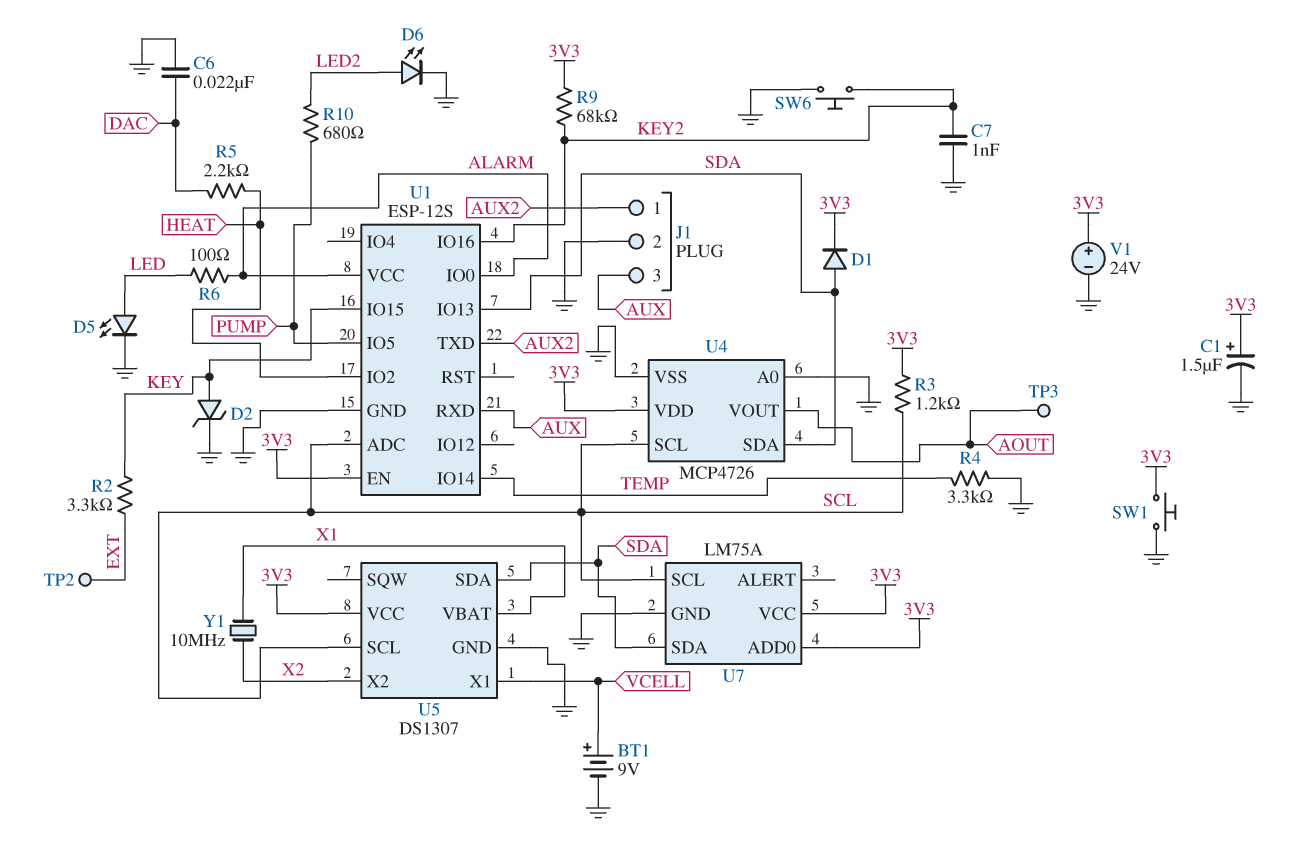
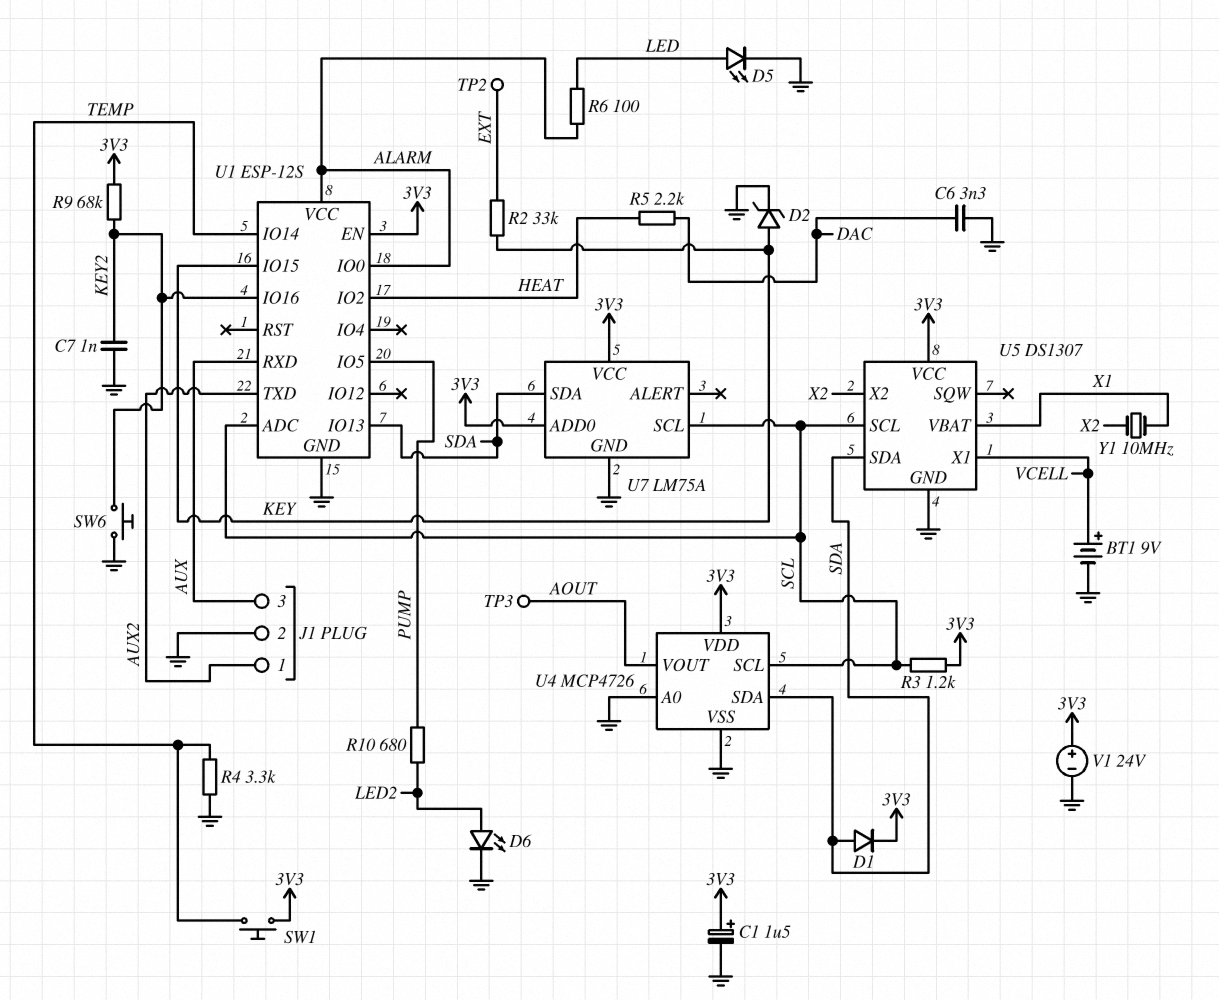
C6: 22nF (DAC, GND) -> 3.3nF (DAC, GND)
R2: 3.3k (EXT, KEY) -> 33k (EXT, KEY)
SW1: button (3V3, GND) -> button (3V3, TEMP)

